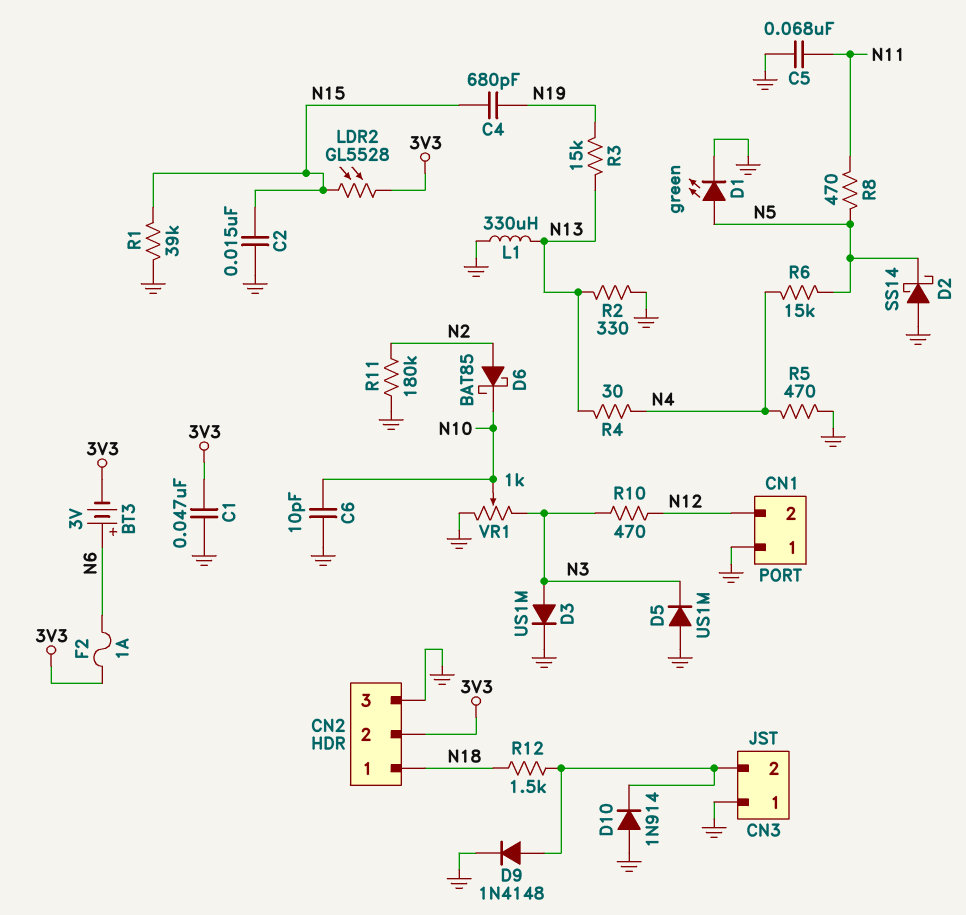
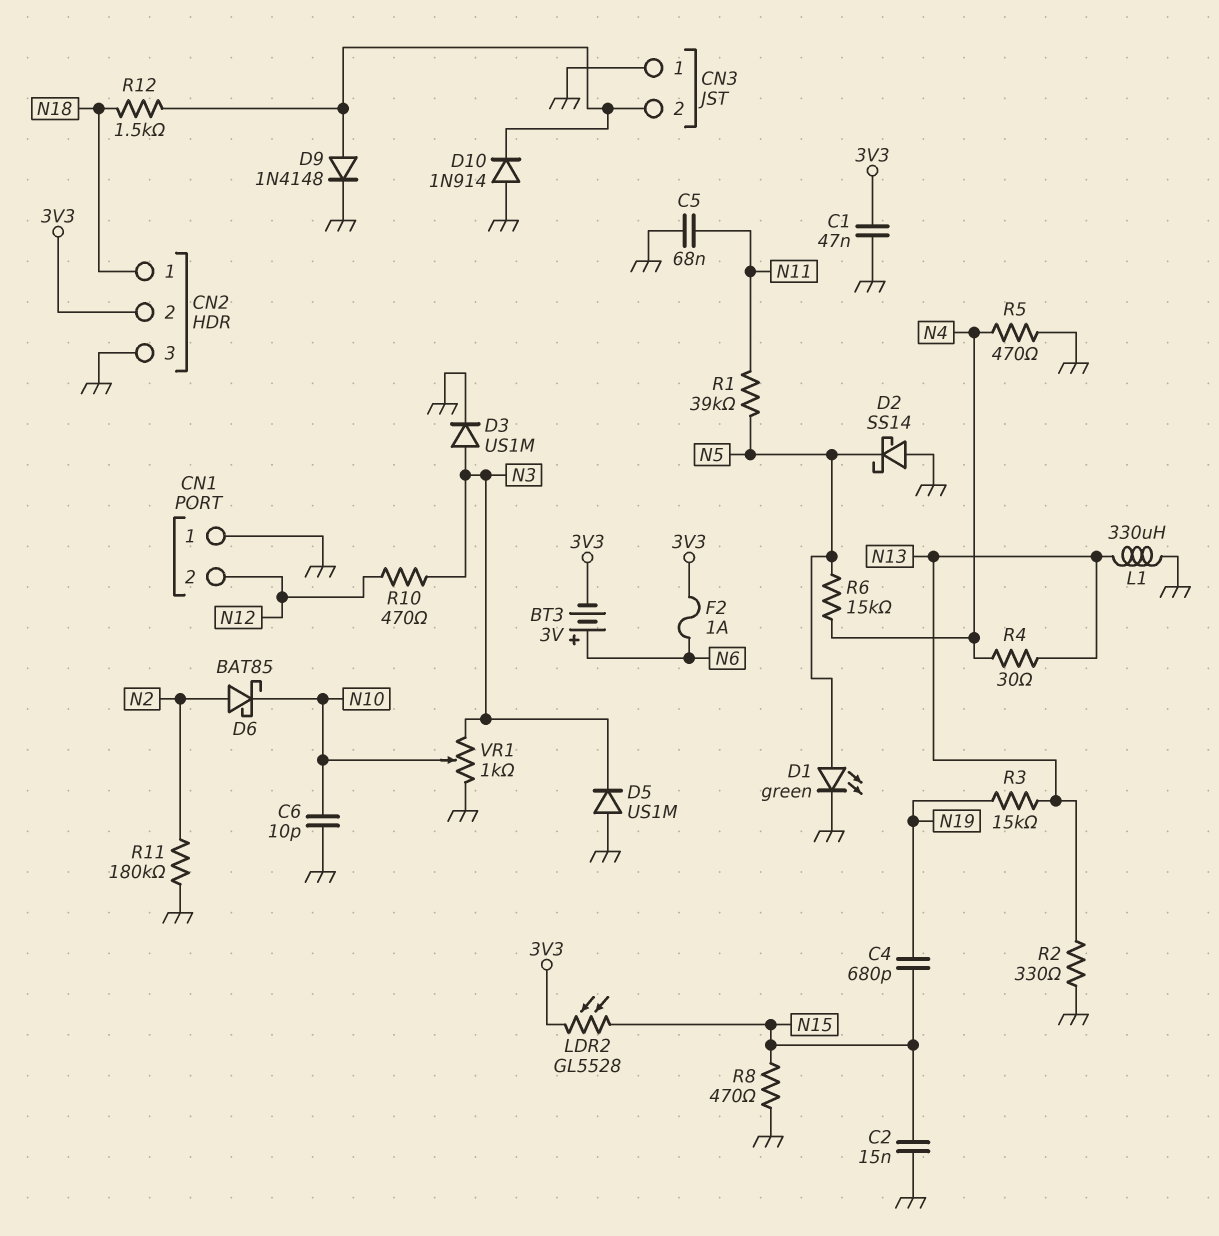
R1: 39k (GND, N15) -> 39k (N5, N11)
R8: 470 (N5, N11) -> 470 (GND, N15)

